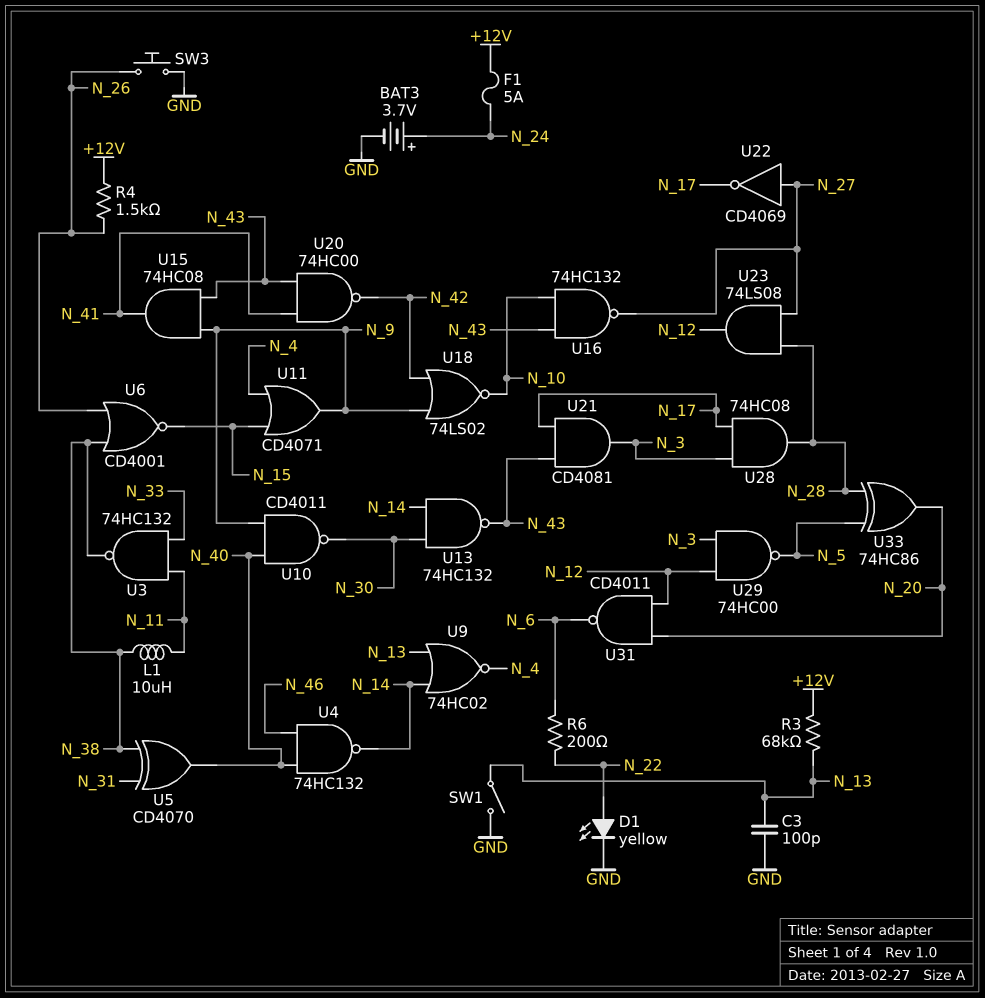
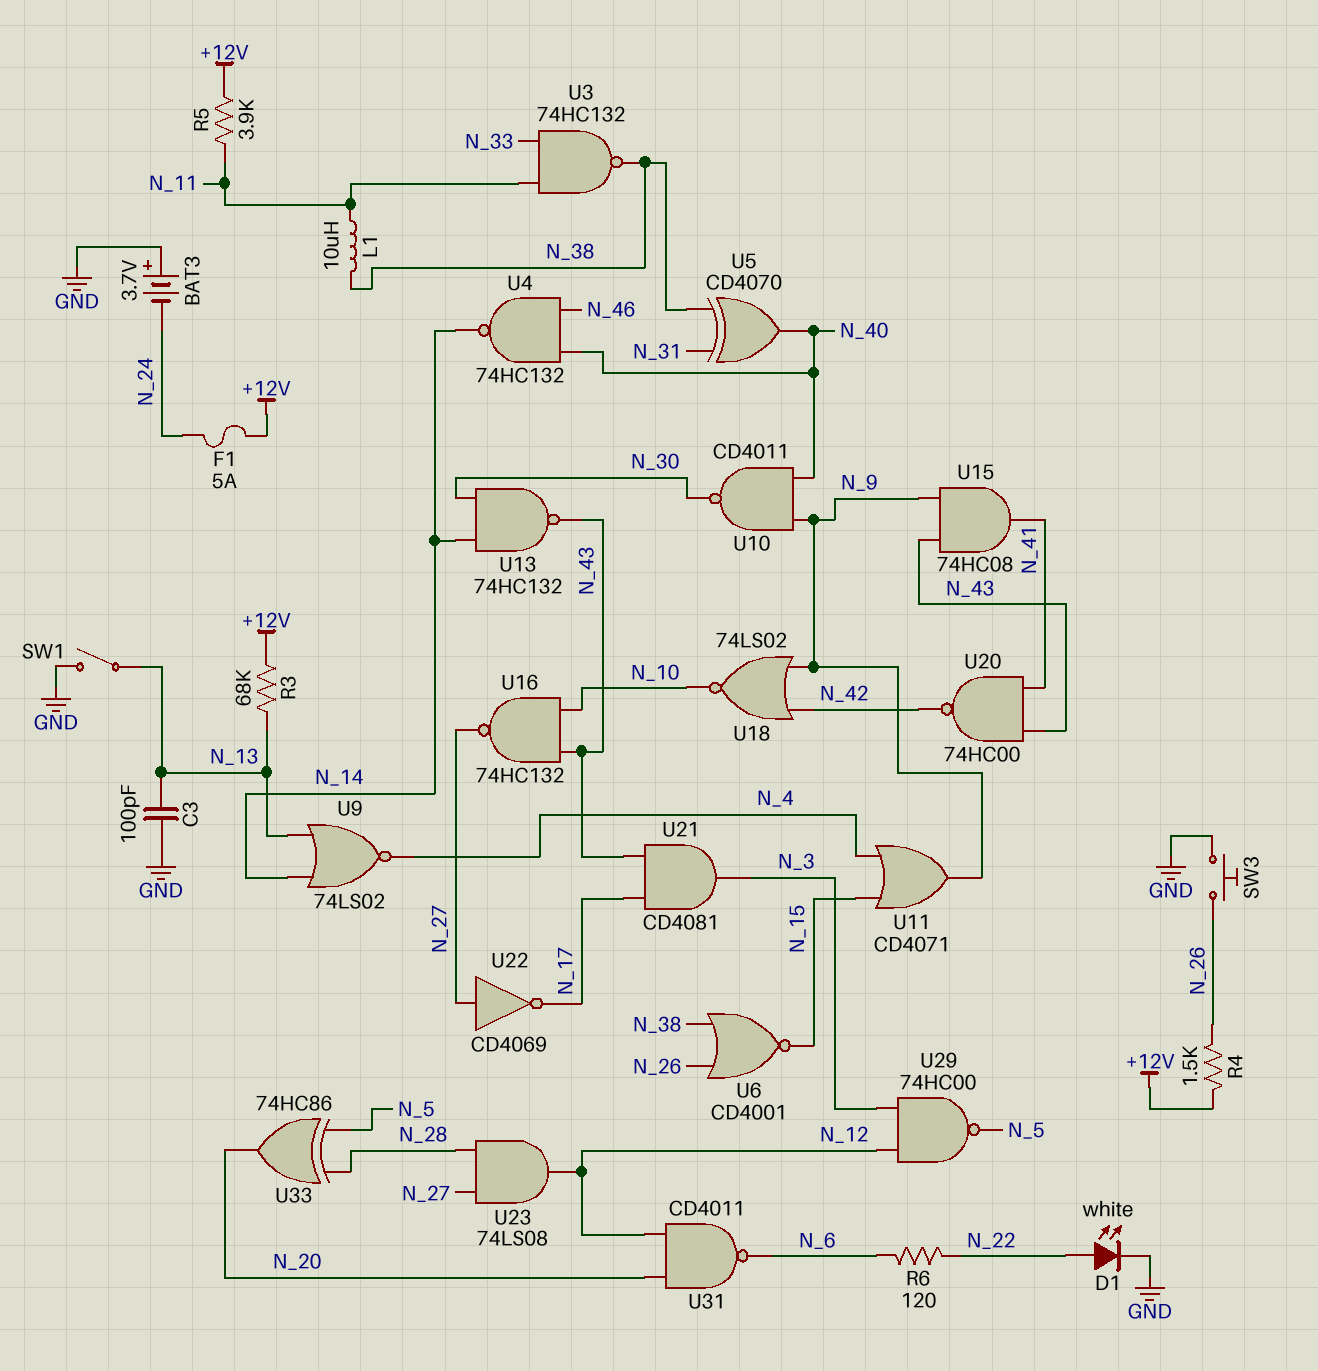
BAT3: 3.7V (plus N_24, minus GND) -> 3.7V (plus GND, minus N_24)
D1: LED yellow (A N_22, K GND) -> LED white (A N_22, K GND)
R5: none -> 3.9k (+12V, N_11)
R6: 200 (N_6, N_22) -> 120 (N_6, N_22)
U9: NOR 74HC02 (in N_13, in N_14, out N_4) -> NOR 74LS02 (in N_13, in N_14, out N_4)
U28: AND 74HC08 (in N_3, in N_17, out N_28) -> none

